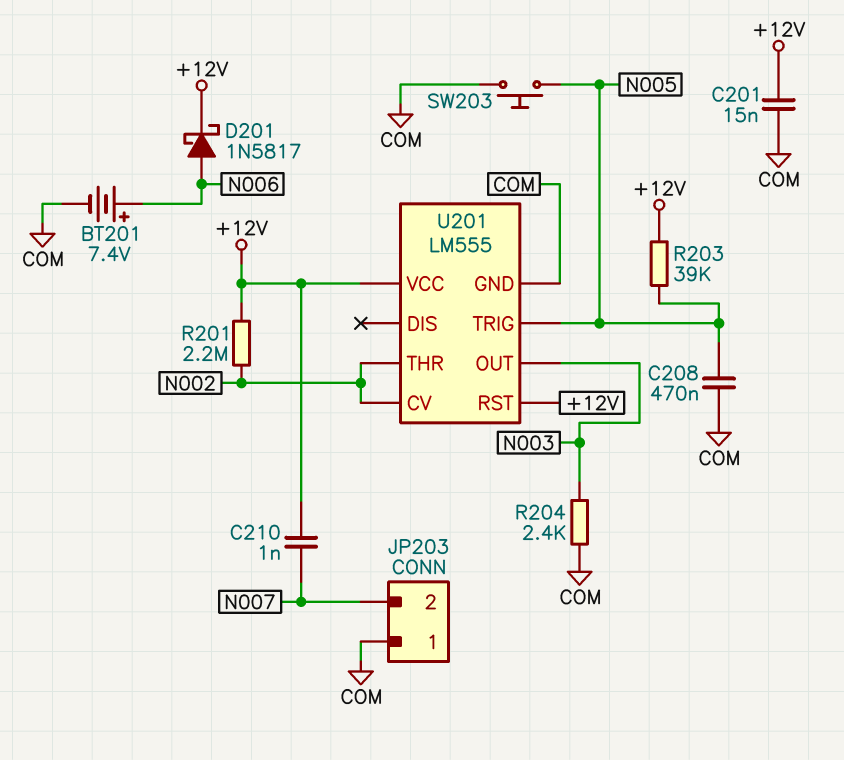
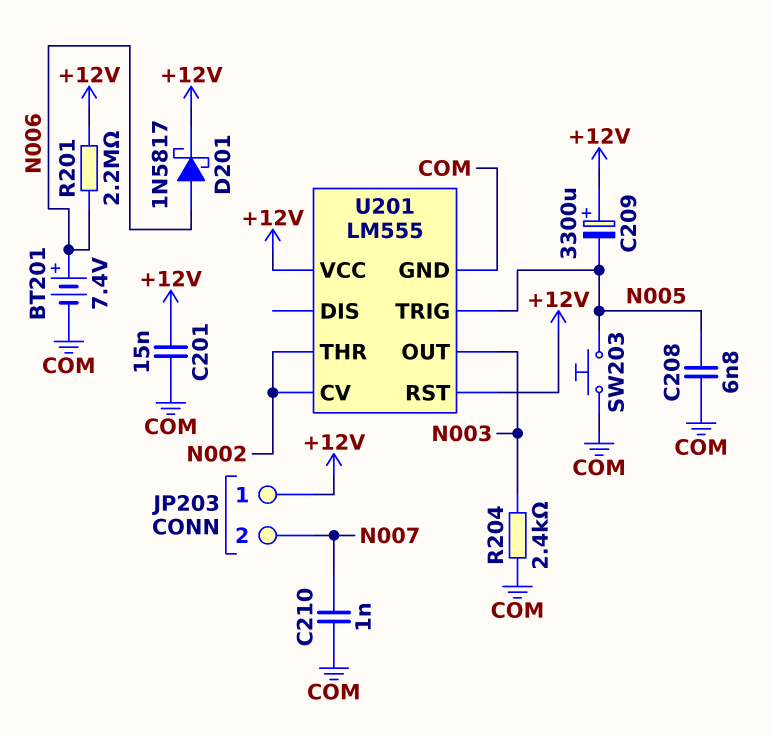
C208: 470nF (COM, N005) -> 6.8nF (COM, N005)
C209: none -> 3300uF (plus +12V, minus N005)
C210: 1nF (+12V, N007) -> 1nF (COM, N007)
JP203 pin 1: COM -> +12V
R201: 2.2M (+12V, N002) -> 2.2M (+12V, N006)
R203: 39k (+12V, N005) -> none

